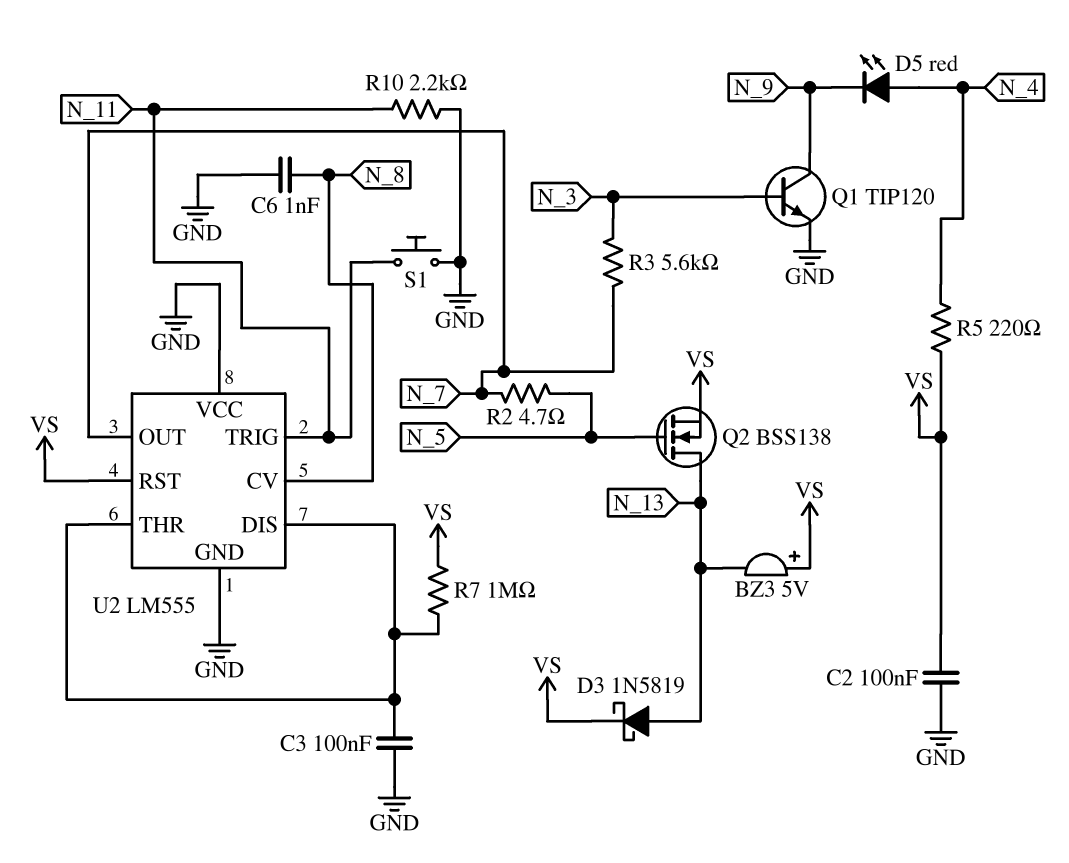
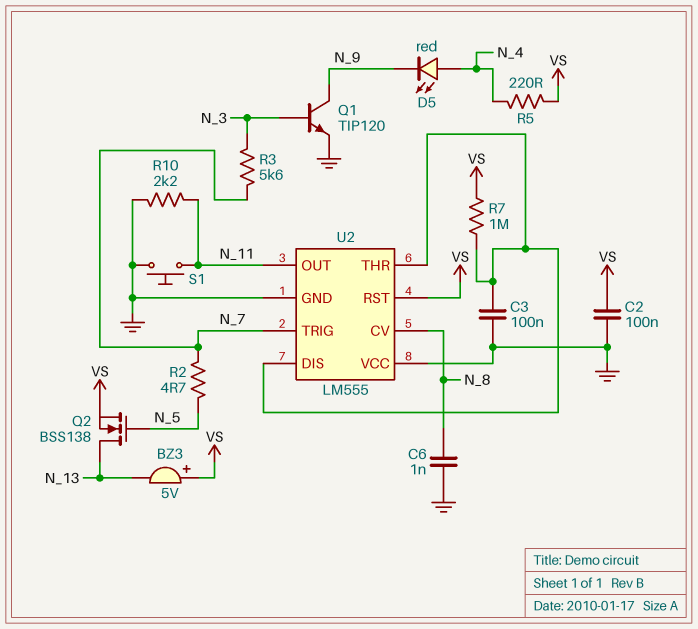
D3: schottky 1N5819 (A N_13, K VS) -> none
U2 pin OUT: N_7 -> N_11
U2 pin TRIG: N_11 -> N_7

